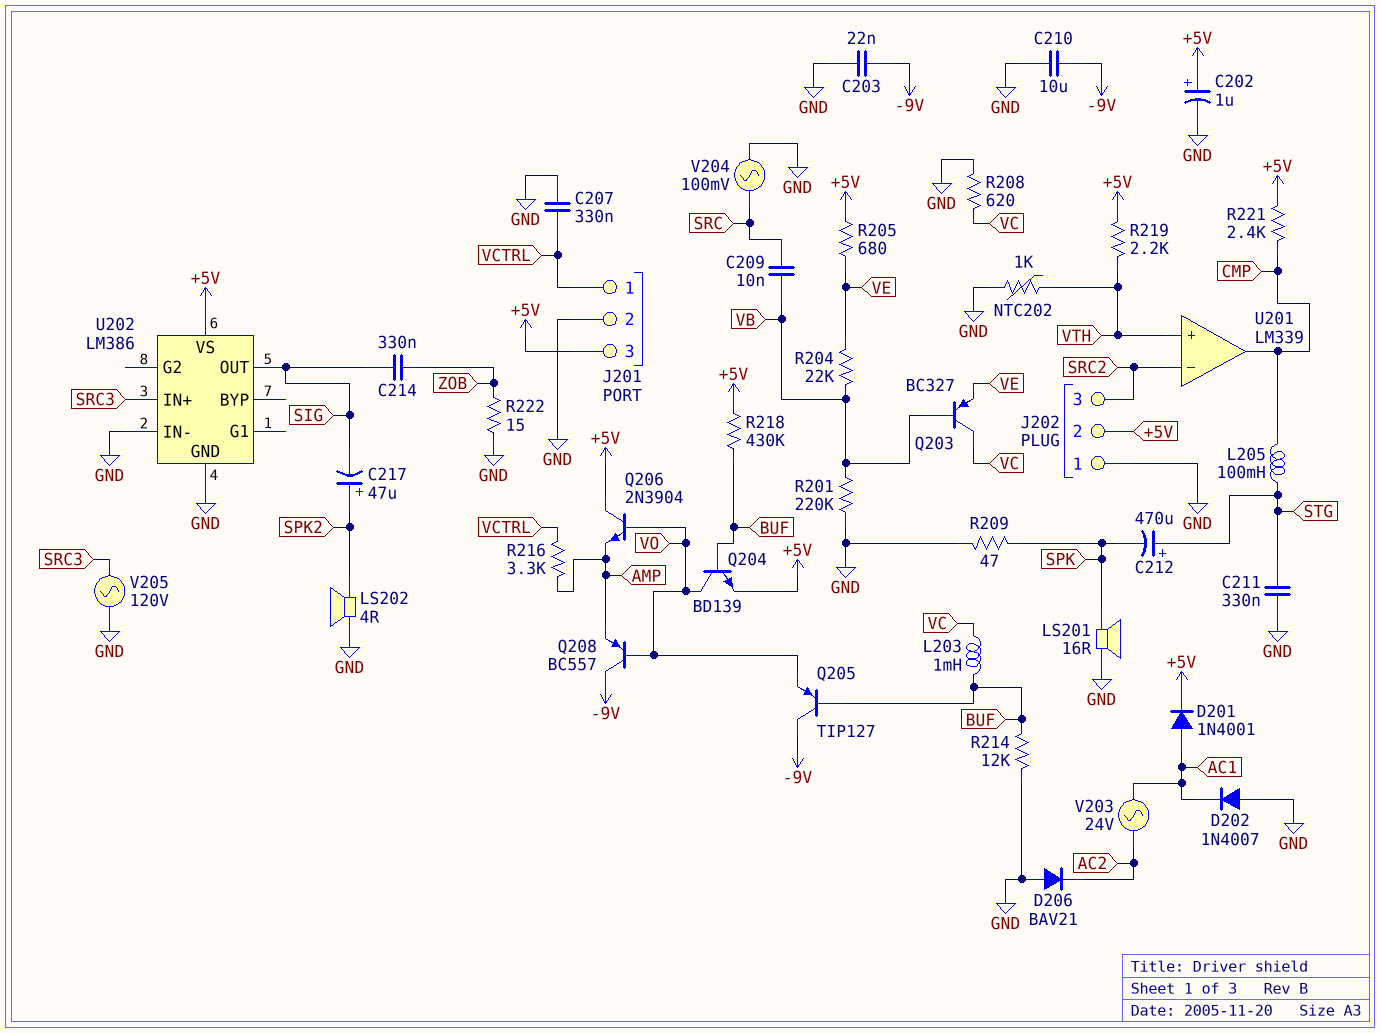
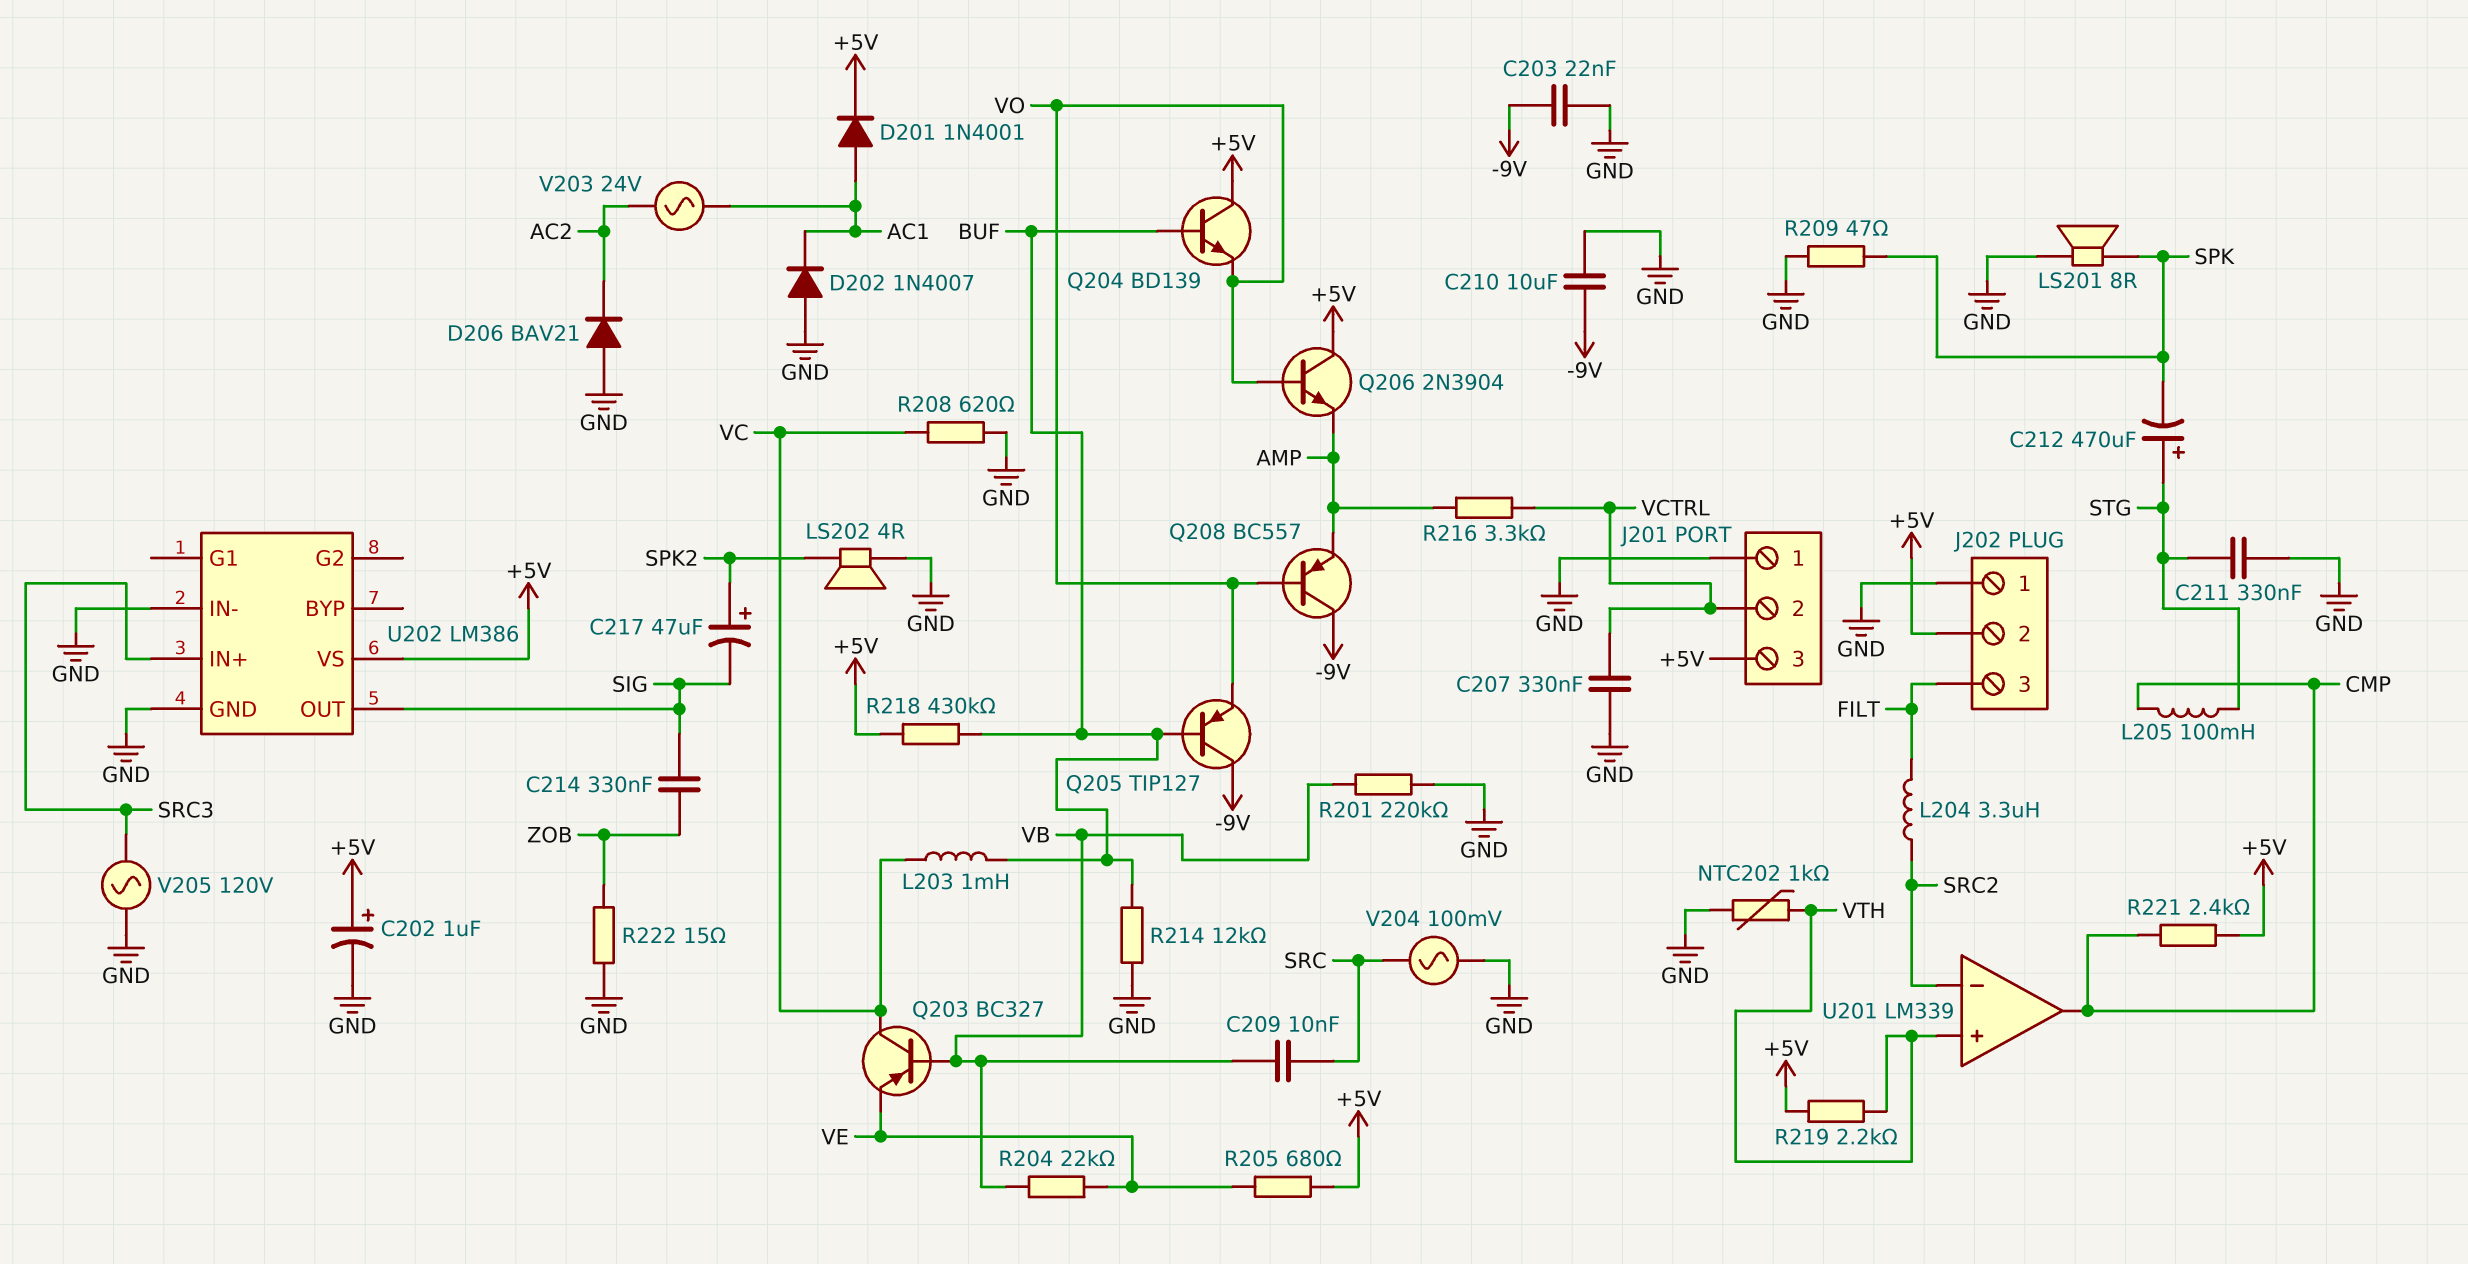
J201 pin 1: VCTRL -> GND
J201 pin 2: GND -> VCTRL
J202 pin 3: SRC2 -> FILT
L204: none -> 3.3uH (FILT, SRC2)
LS201: speaker 16R (GND, SPK) -> speaker 8R (GND, SPK)
Q204: NPN BD139 (B BUF, C VO, E +5V) -> NPN BD139 (B BUF, C +5V, E VO)

